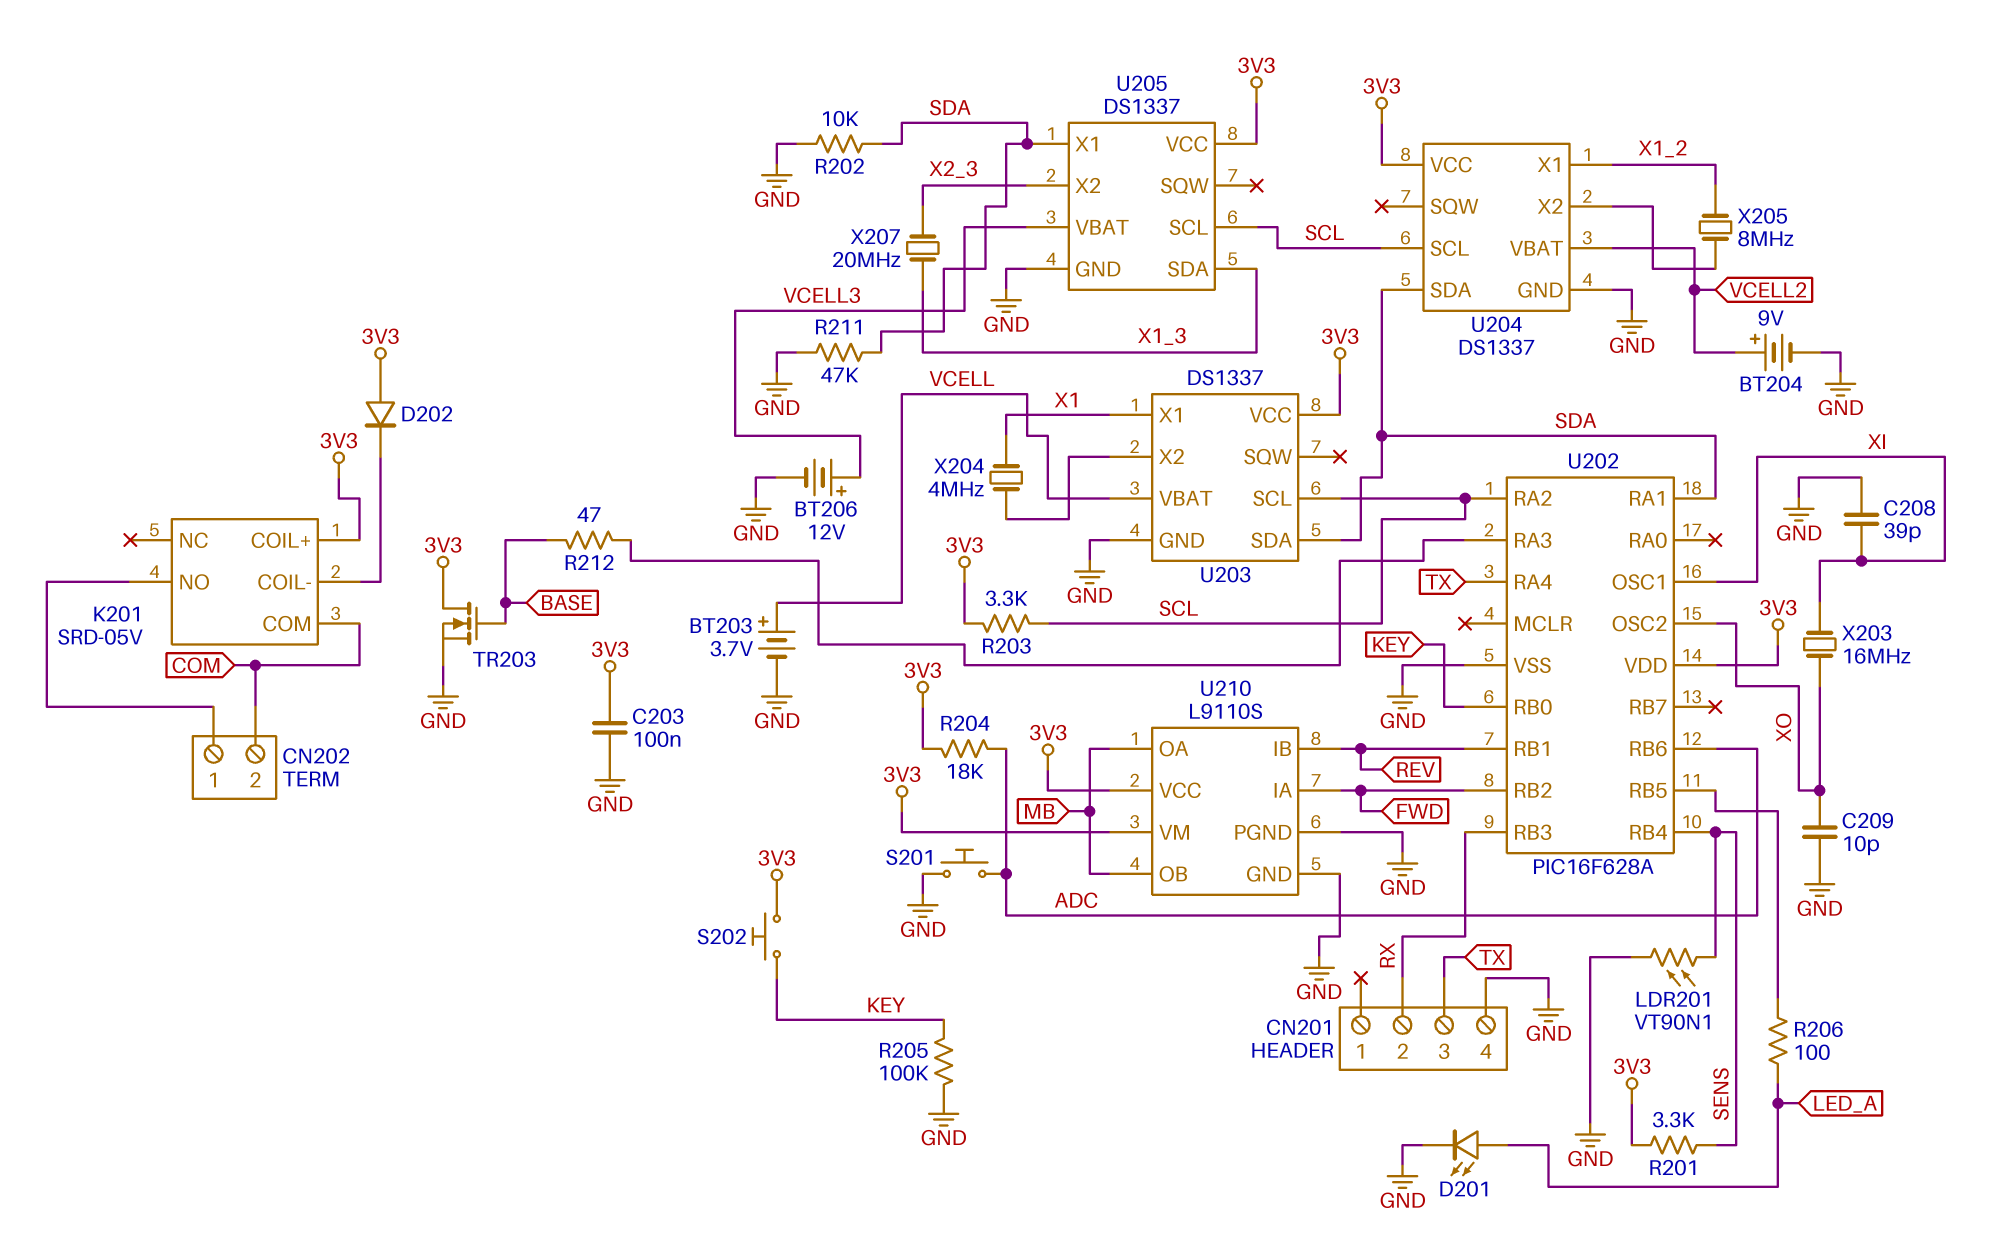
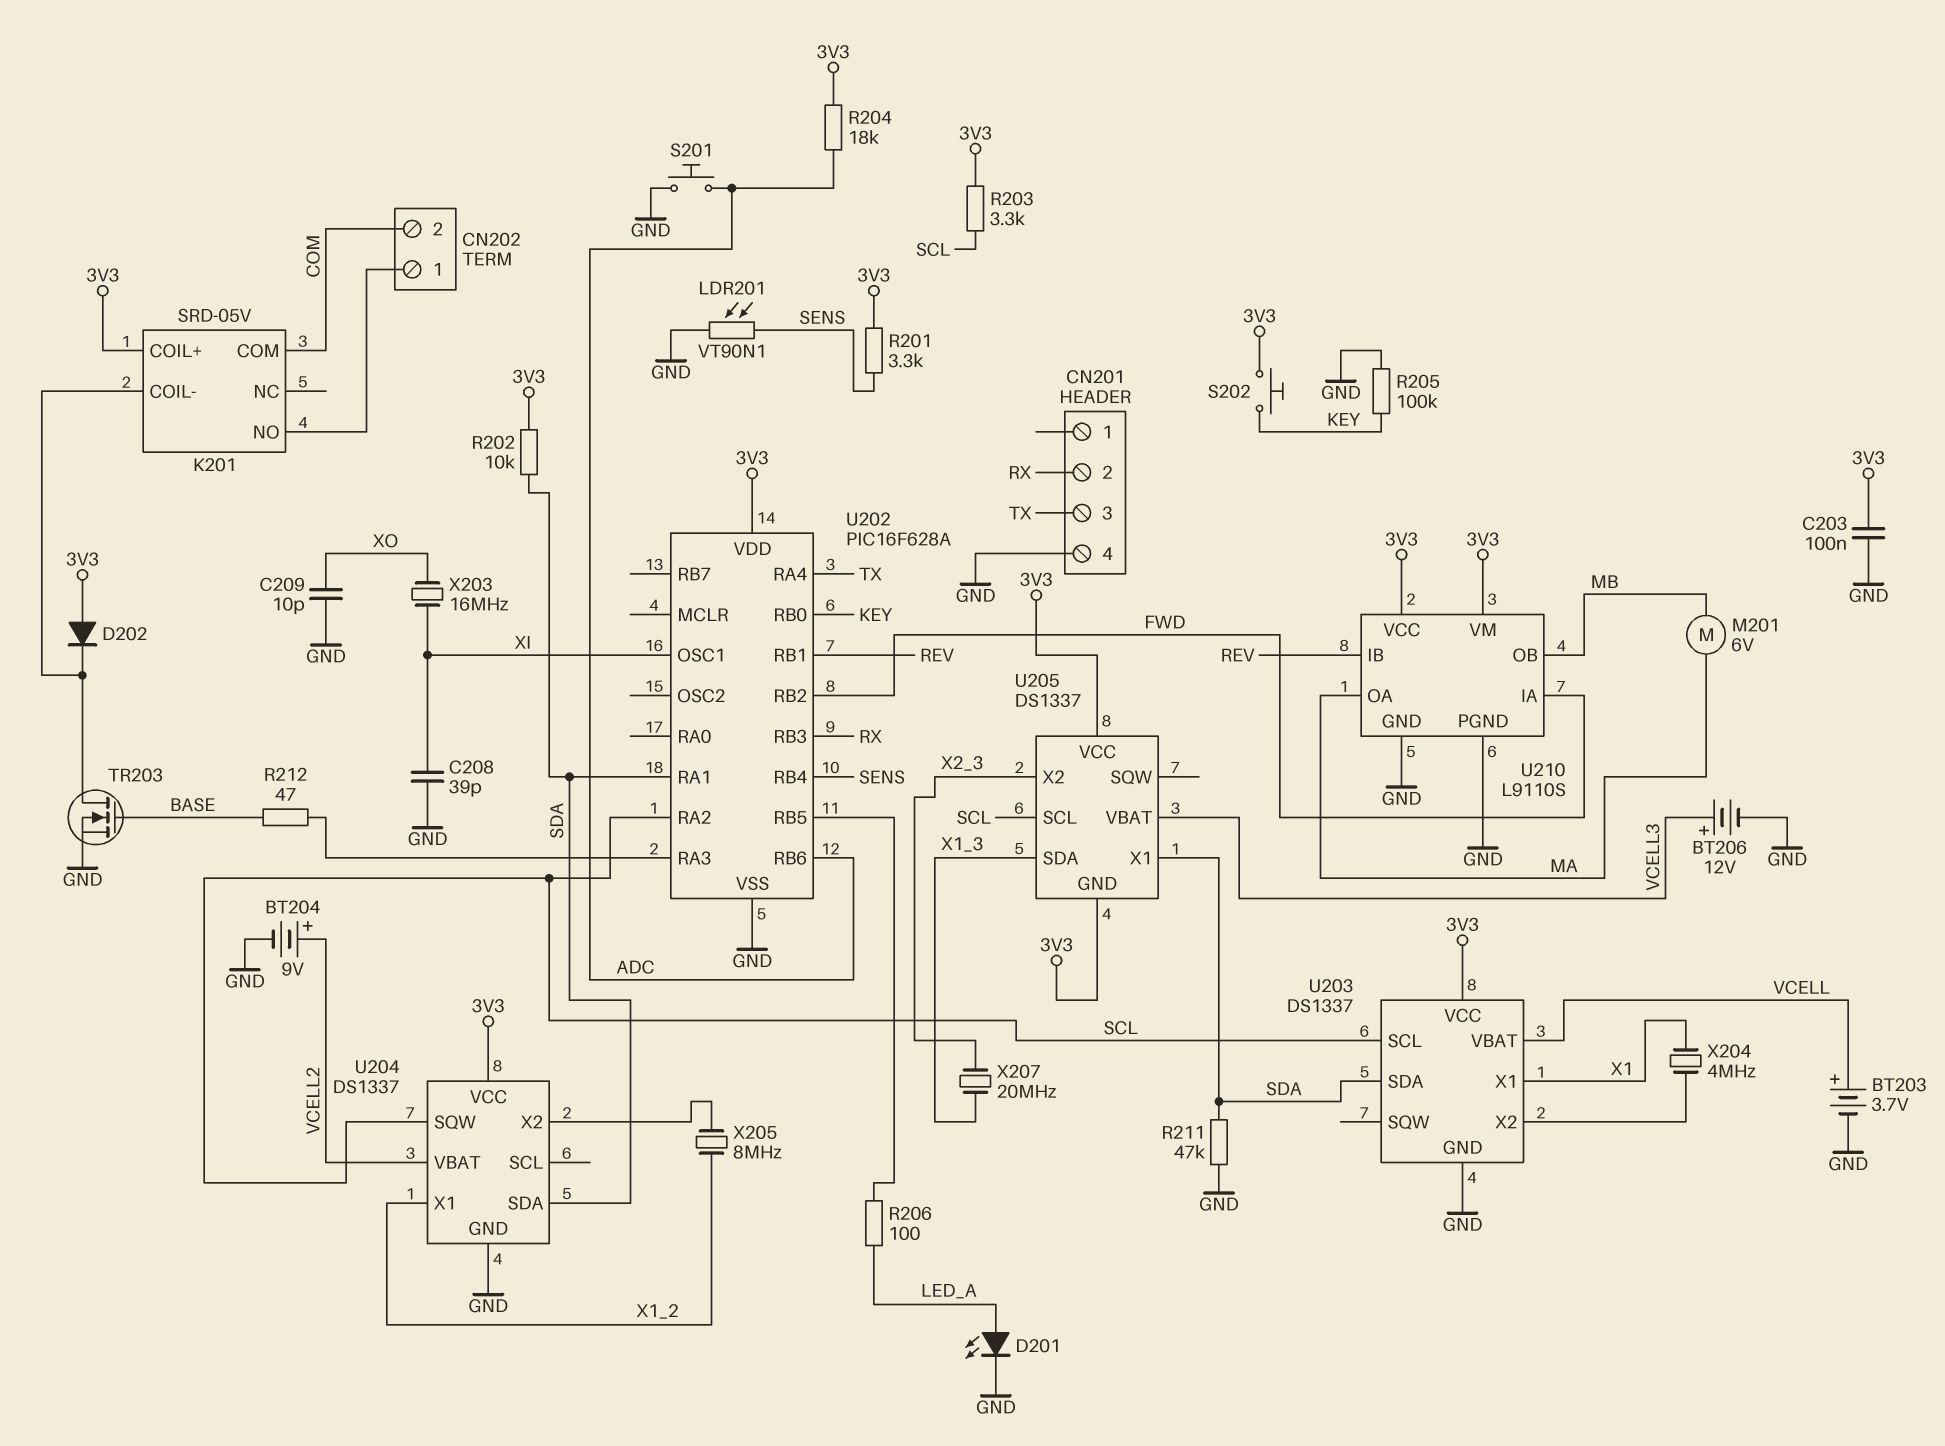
M201: none -> motor 6V (MA, MB)
R202: 10k (GND, SDA) -> 10k (3V3, SDA)
TR203: NMOS (G BASE, D 3V3, S GND) -> NMOS (G BASE, D K201/COIL-, S GND)
U202 pin OSC2: XO -> none
U204 pin SCL: SCL -> none
U204 pin SQW: none -> SCL
U205 pin GND: GND -> 3V3
U210 pin OA: MB -> MA

